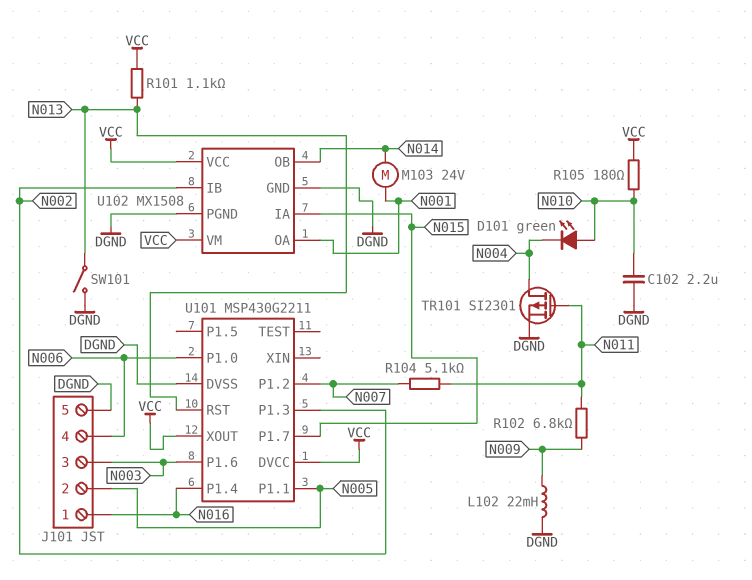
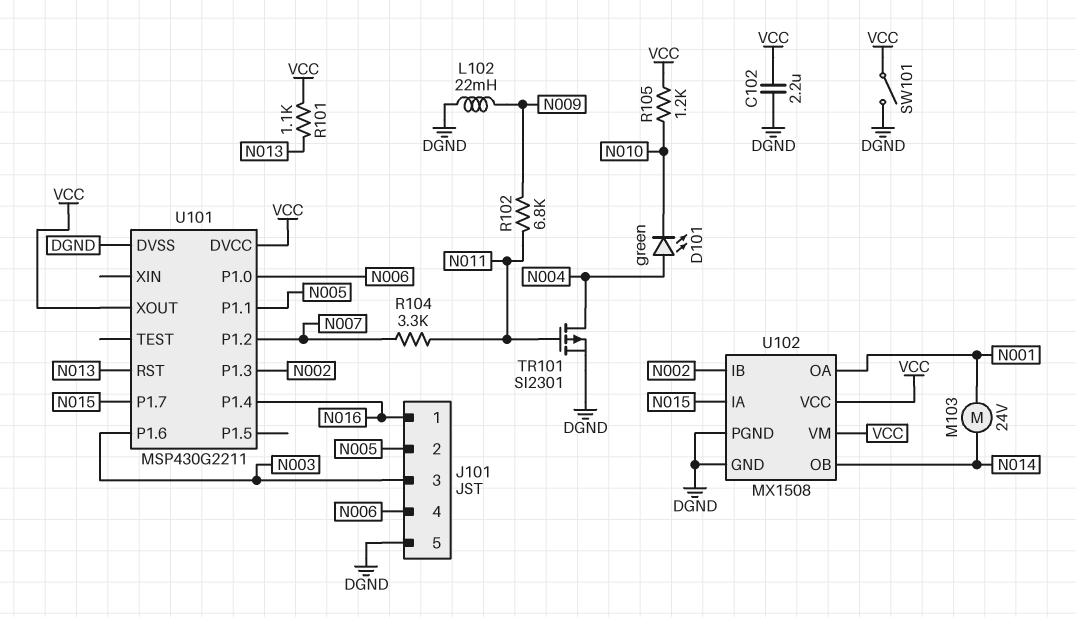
C102: 2.2uF (DGND, N010) -> 2.2uF (DGND, VCC)
D101: LED green (A N010, K N004) -> LED green (A N004, K N010)
R104: 5.1k (N007, N011) -> 3.3k (N007, N011)
R105: 180 (N010, VCC) -> 1.2k (N010, VCC)
SW101: switch (DGND, N013) -> switch (DGND, VCC)

